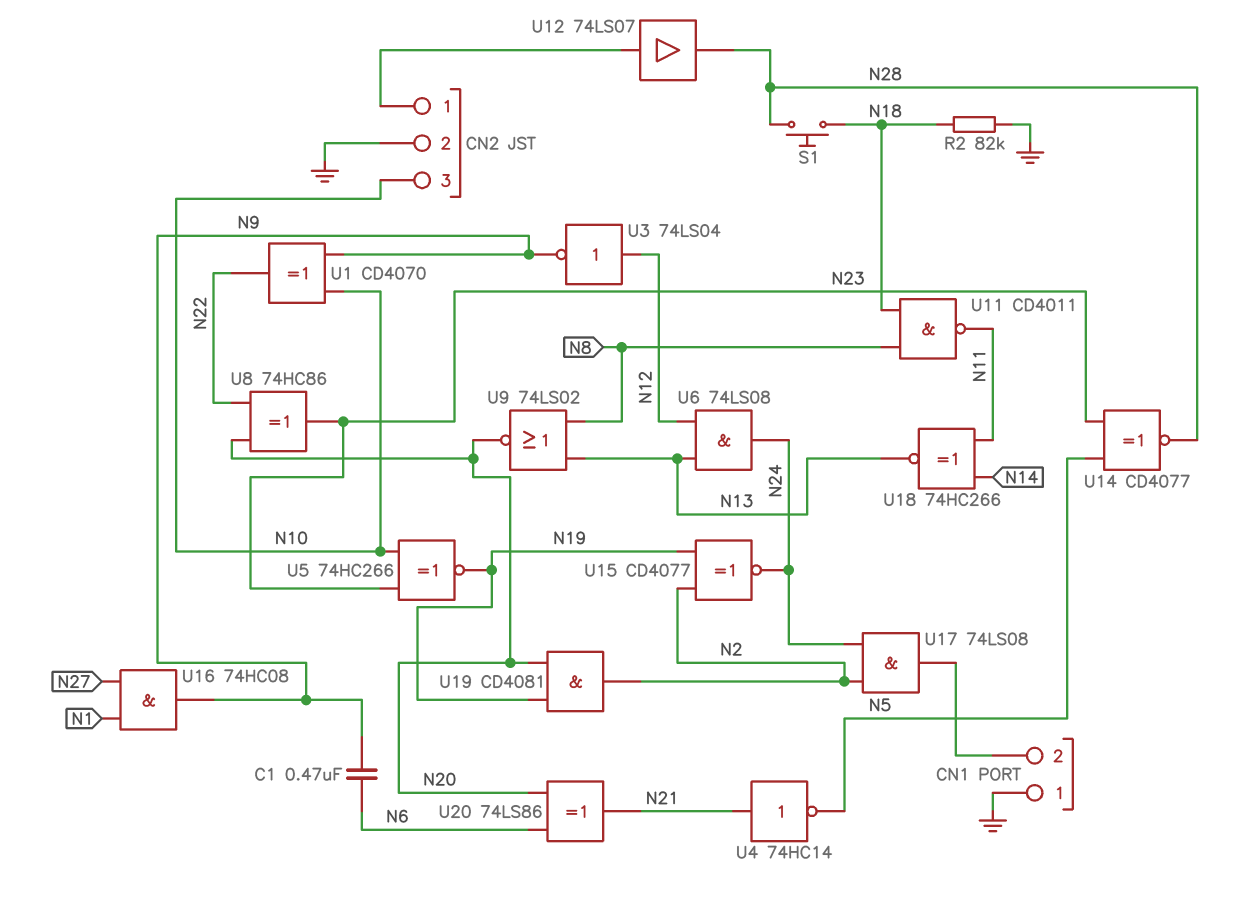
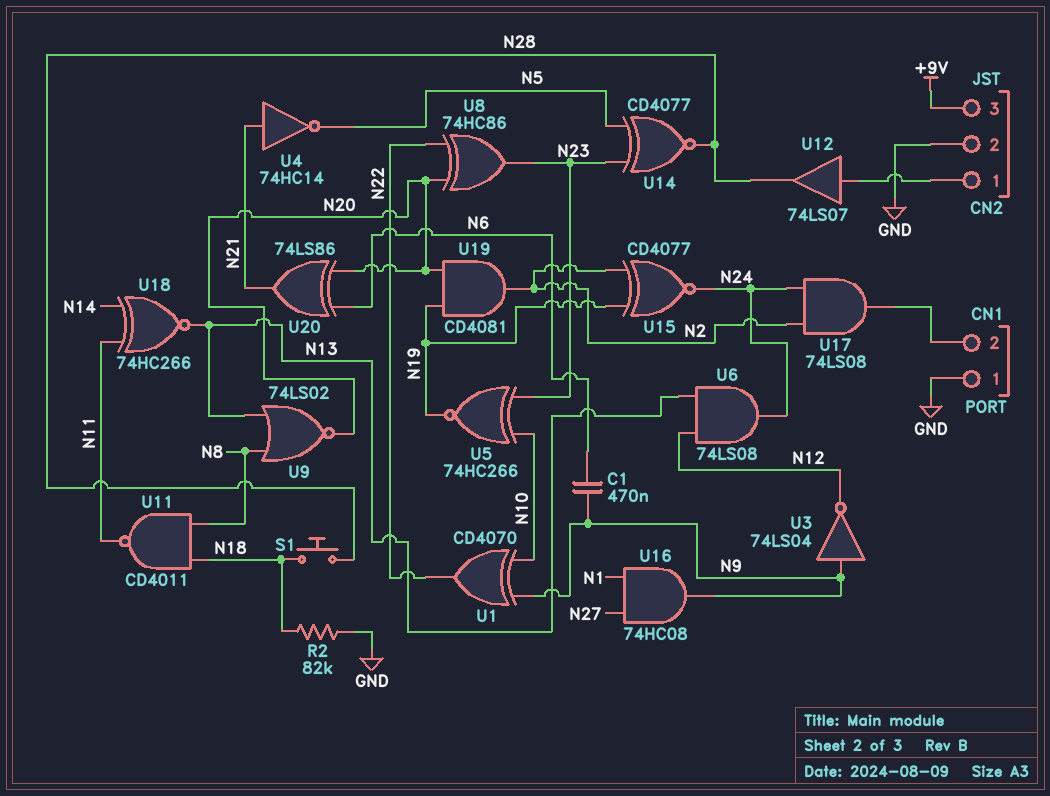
CN2 pin 3: N10 -> +9V
U3: NOT 74LS04 (in N12, out N9) -> NOT 74LS04 (in N9, out N12)

